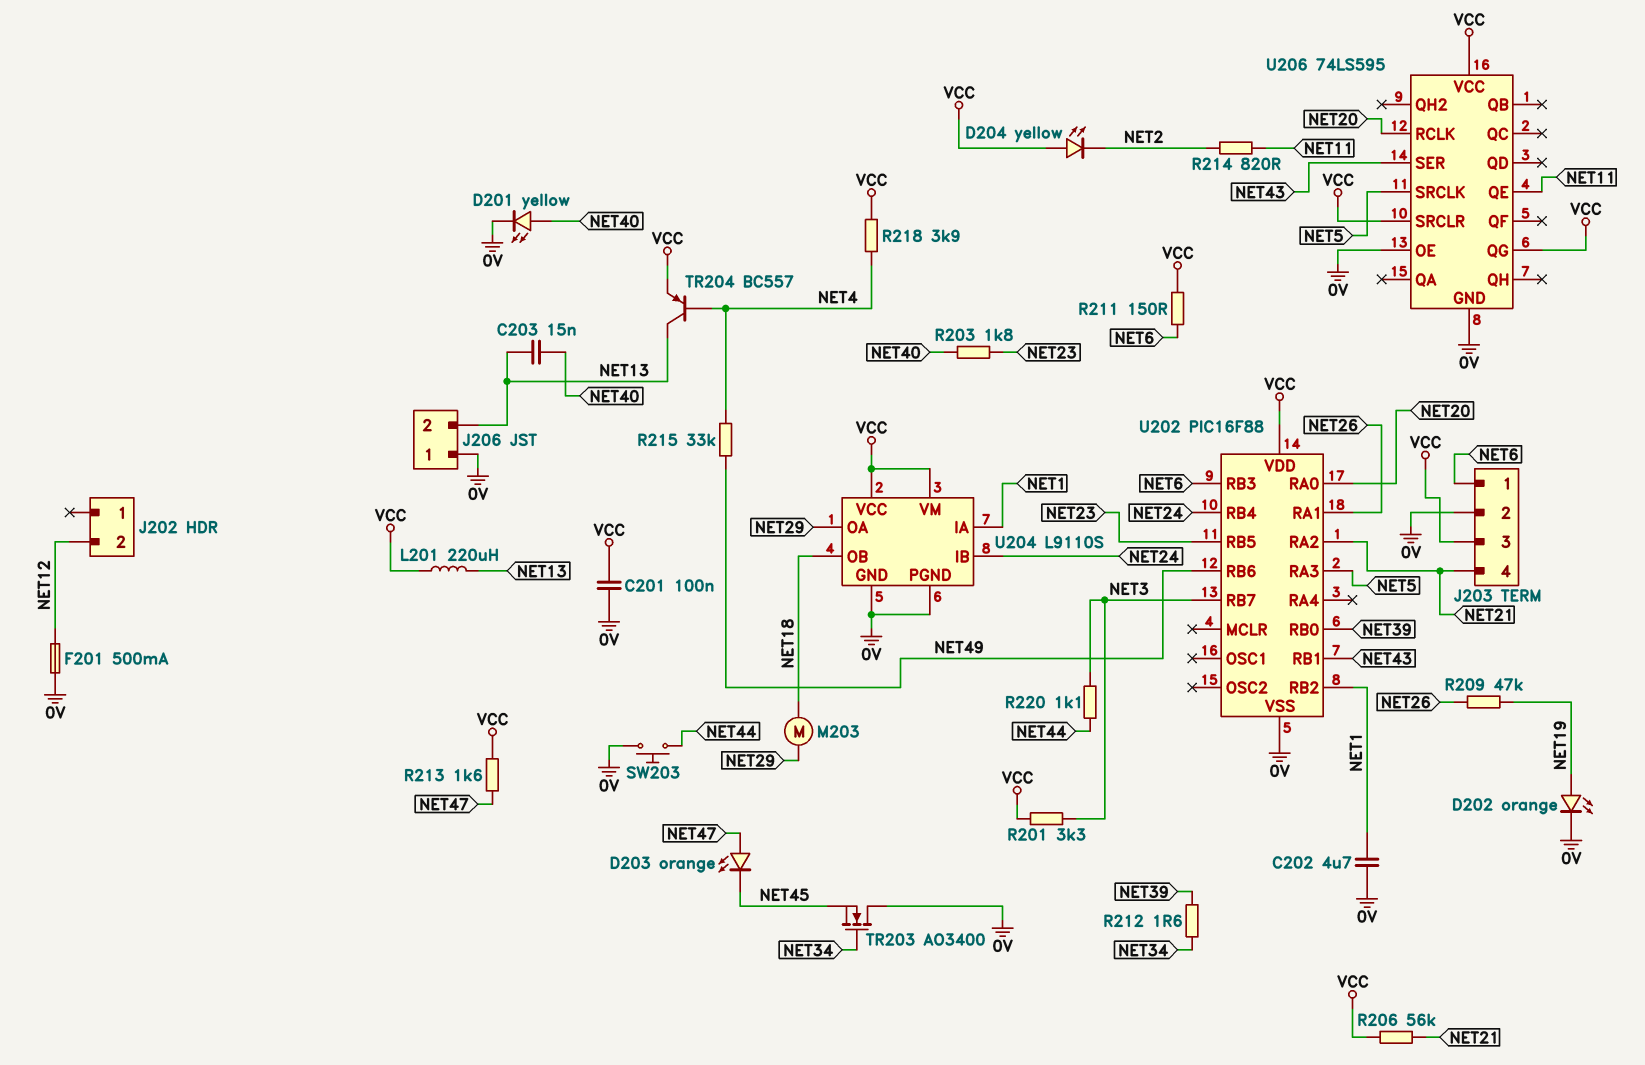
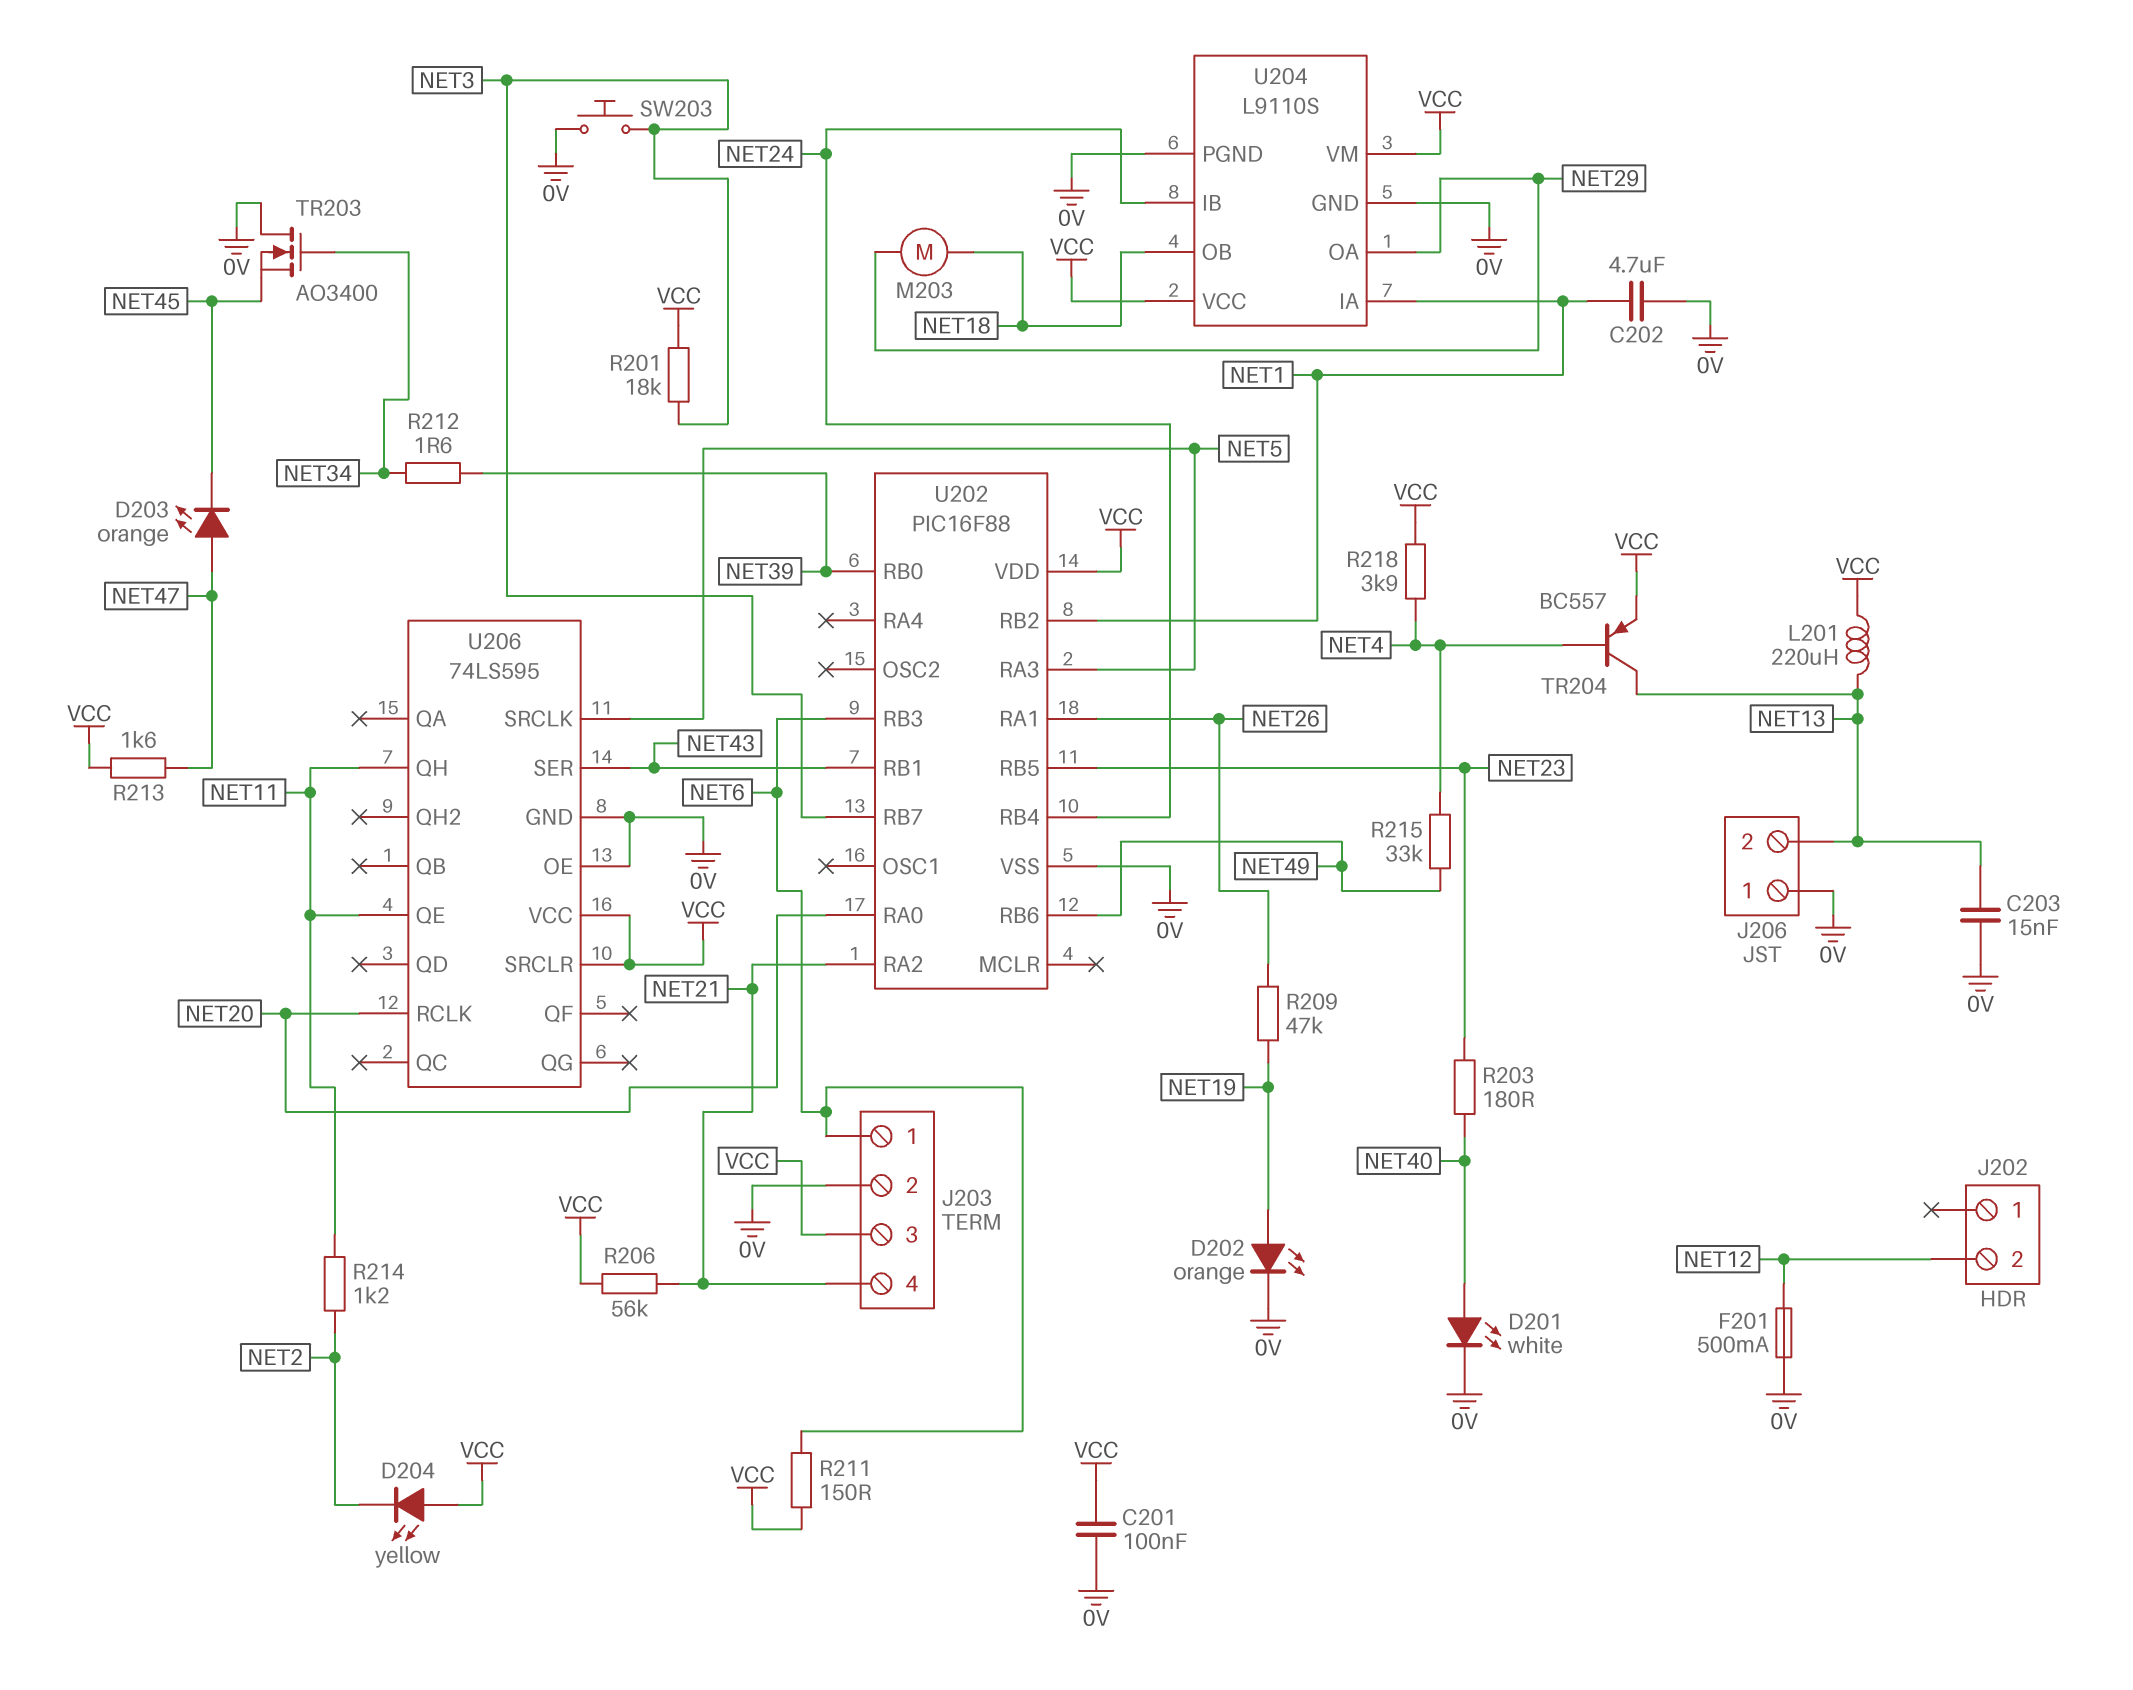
C203: 15nF (NET13, NET40) -> 15nF (0V, NET13)
D201: LED yellow (A NET40, K 0V) -> LED white (A NET40, K 0V)
R201: 3.3k (NET3, VCC) -> 18k (NET3, VCC)
R203: 1.8k (NET23, NET40) -> 180 (NET23, NET40)
R214: 820 (NET2, NET11) -> 1.2k (NET2, NET11)
R220: 1.1k (NET3, NET44) -> none
SW203: button (0V, NET44) -> button (0V, NET3)
U206 pin QG: VCC -> none
U206 pin QH: none -> NET11

